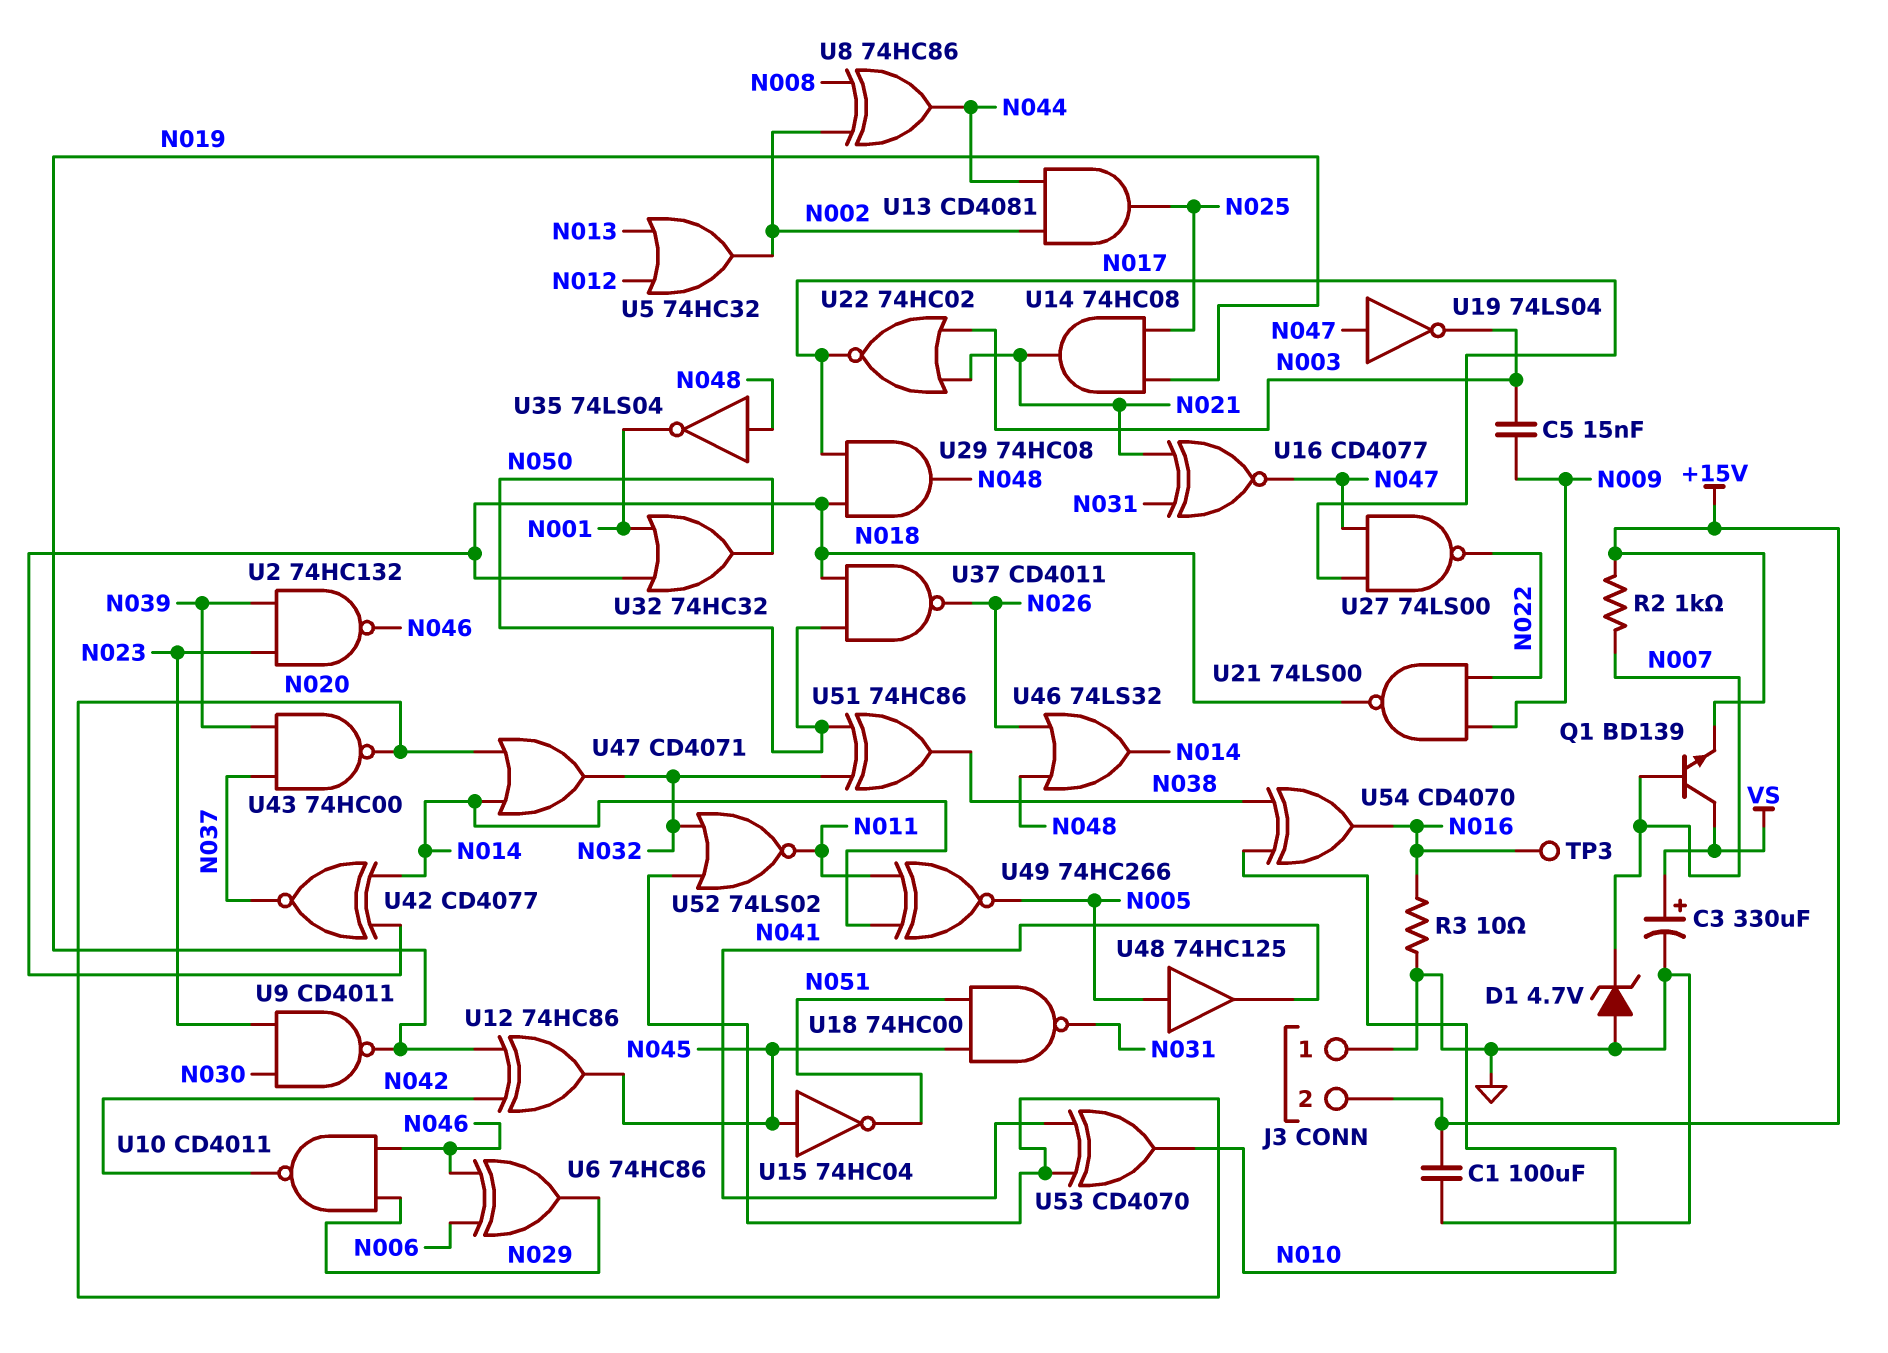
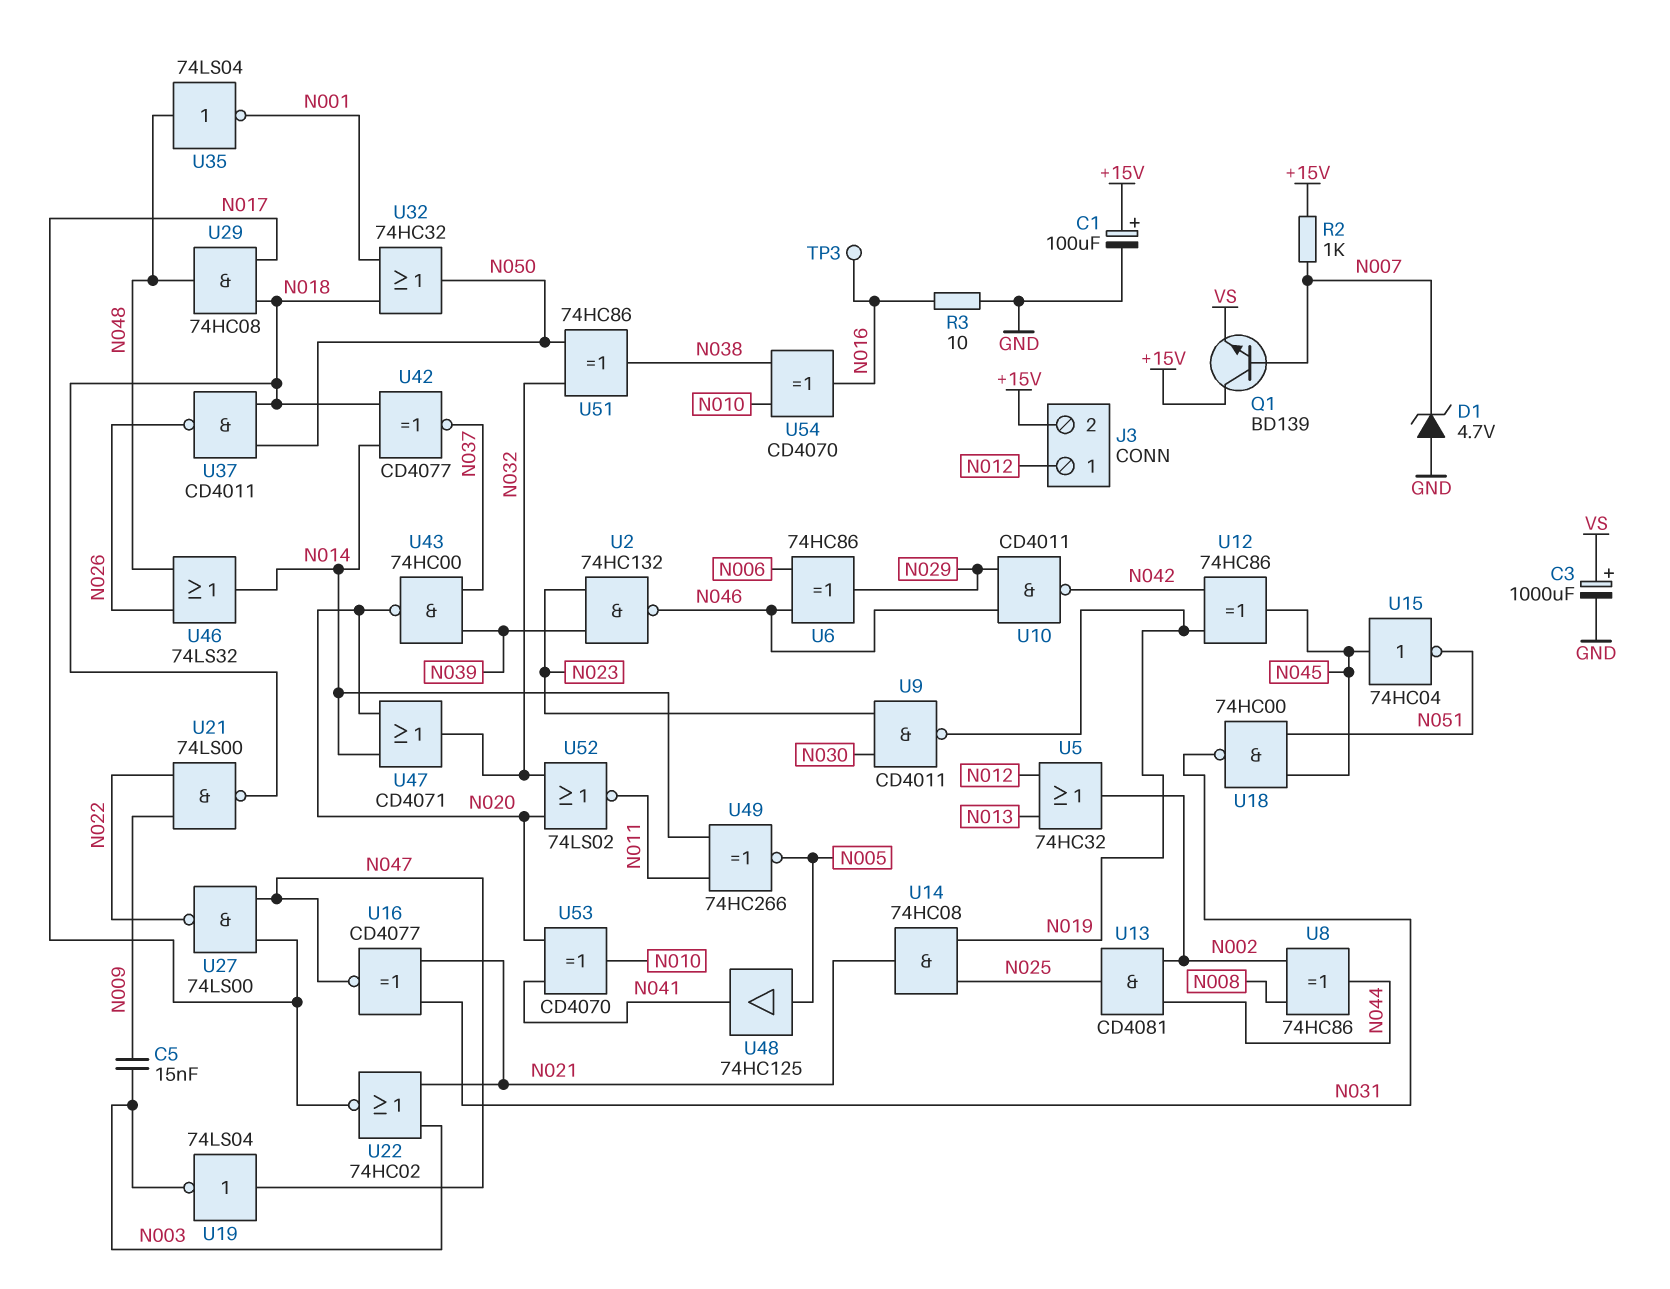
C1: 100uF (+15V, GND) -> 100uF (plus +15V, minus GND)
C3: 330uF (plus VS, minus GND) -> 1000uF (plus VS, minus GND)
J3 pin 1: GND -> N012
Q1: NPN BD139 (B N007, C VS, E +15V) -> NPN BD139 (B N007, C +15V, E VS)

